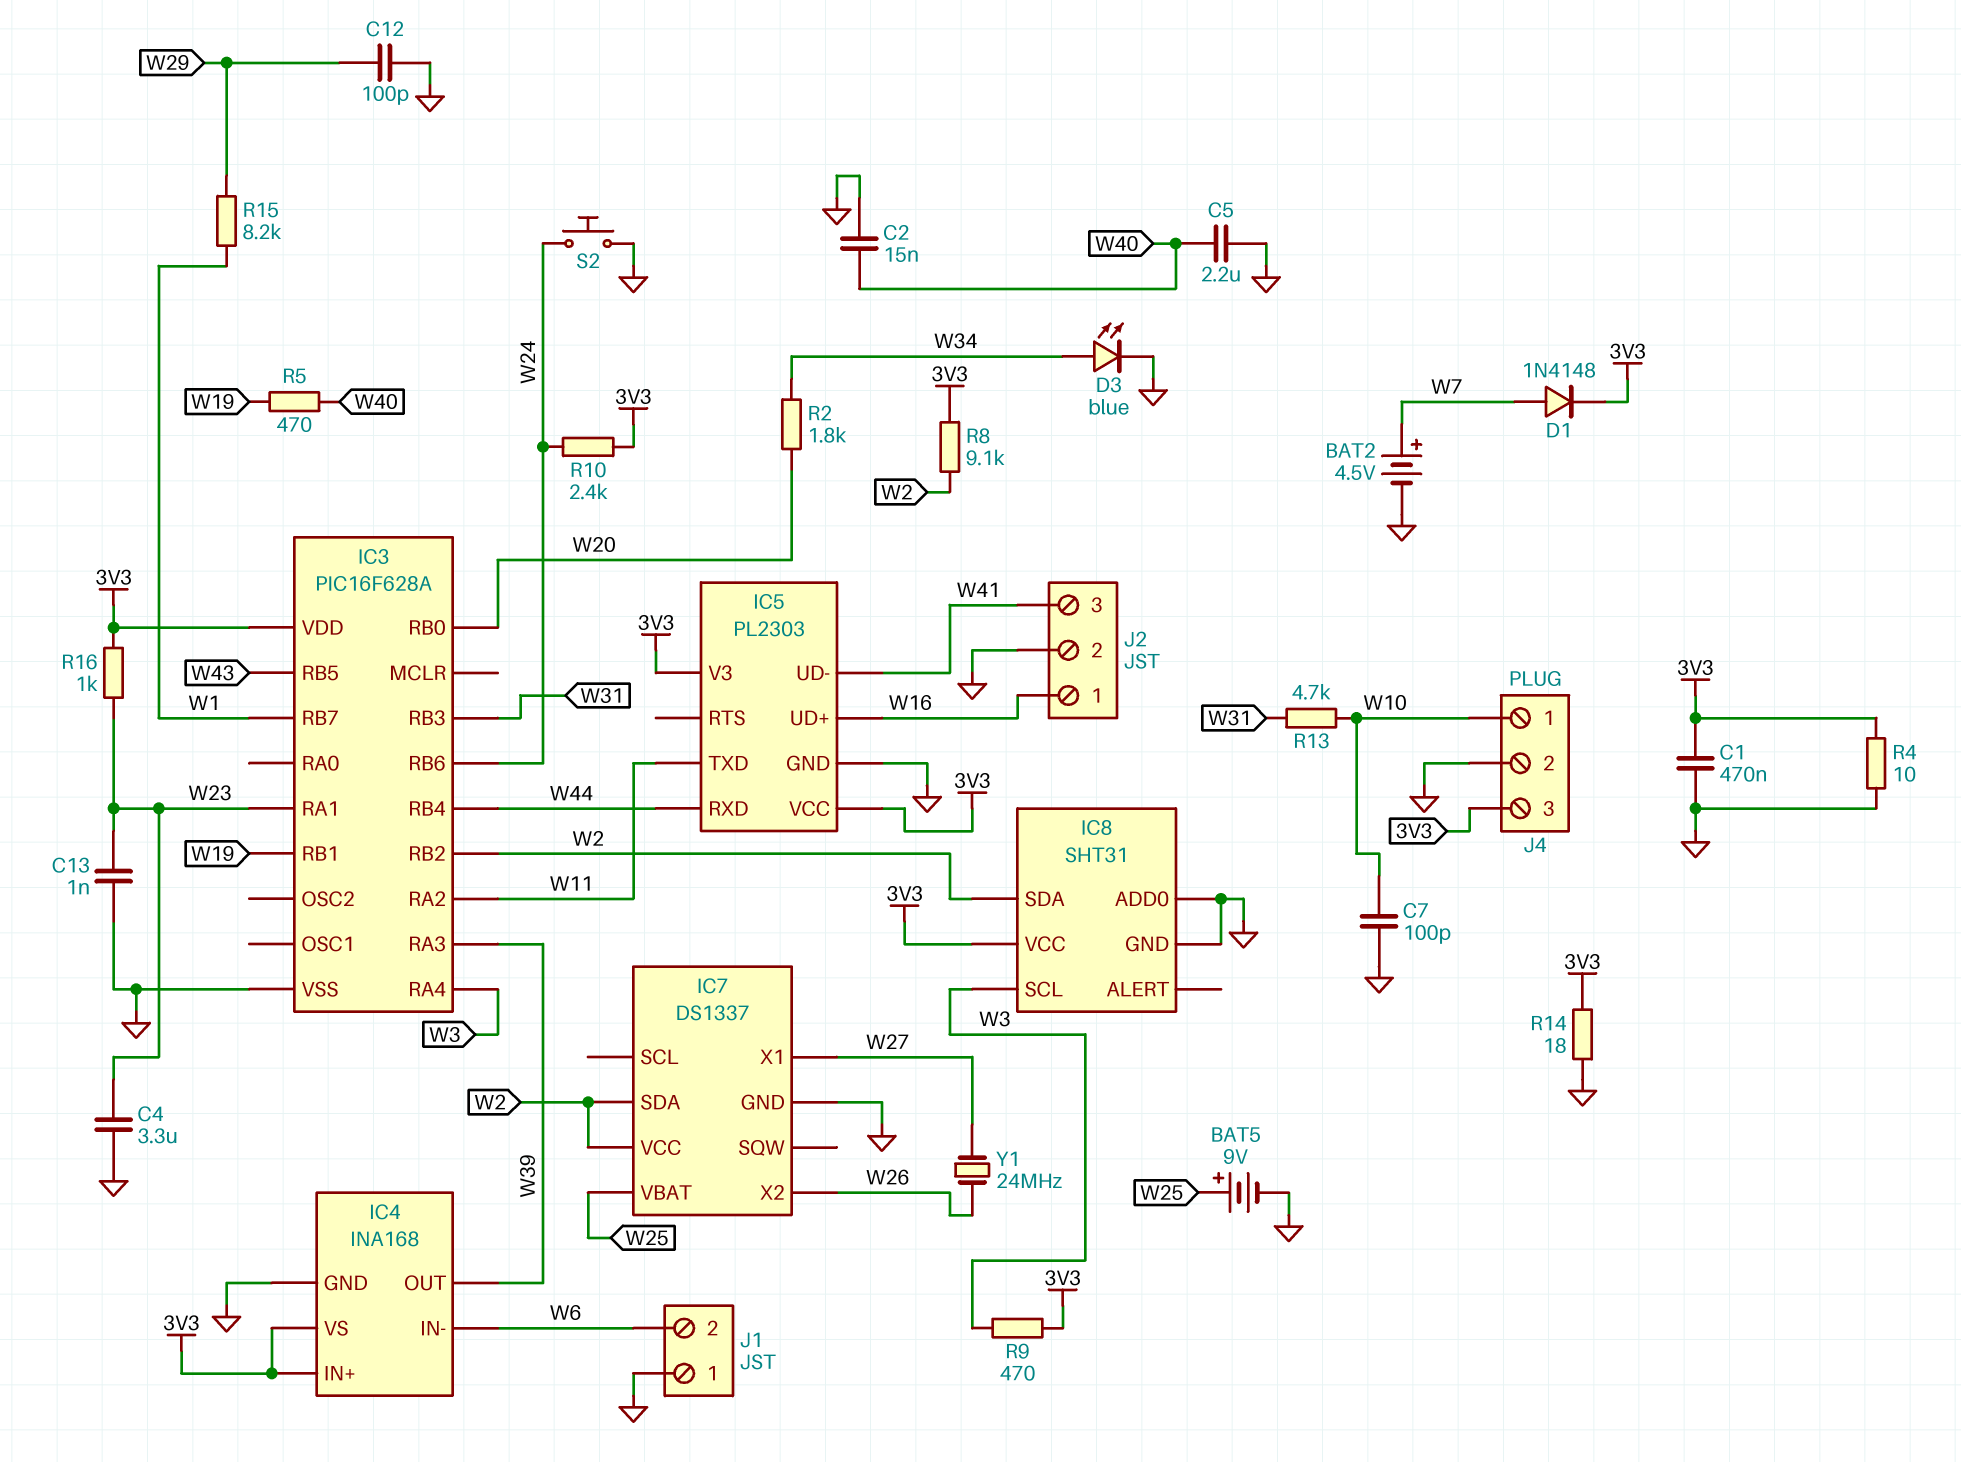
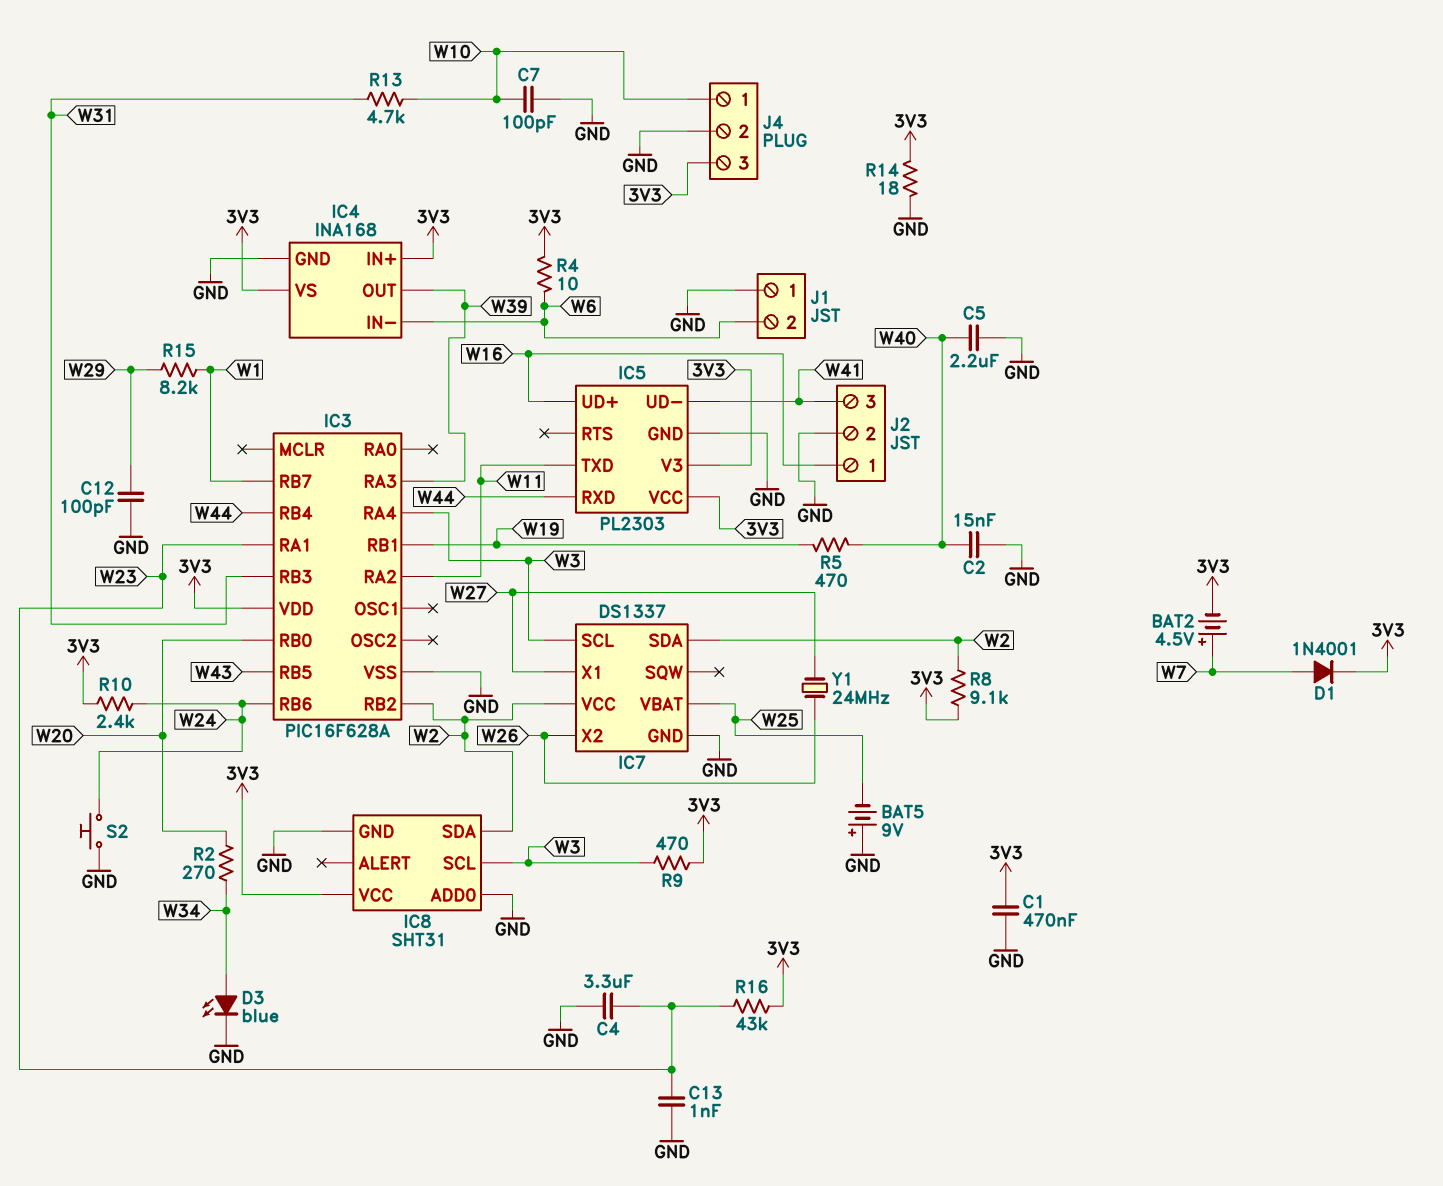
BAT2: 4.5V (plus W7, minus GND) -> 4.5V (plus W7, minus 3V3)
BAT5: 9V (plus W25, minus GND) -> 9V (plus GND, minus W25)
D1: diode 1N4148 (A W7, K 3V3) -> diode 1N4001 (A W7, K 3V3)
IC7 pin SCL: none -> W3
R2: 1.8k (W20, W34) -> 270 (W20, W34)
R4: 10 (3V3, GND) -> 10 (3V3, W6)
R16: 1k (3V3, W23) -> 43k (3V3, W23)

